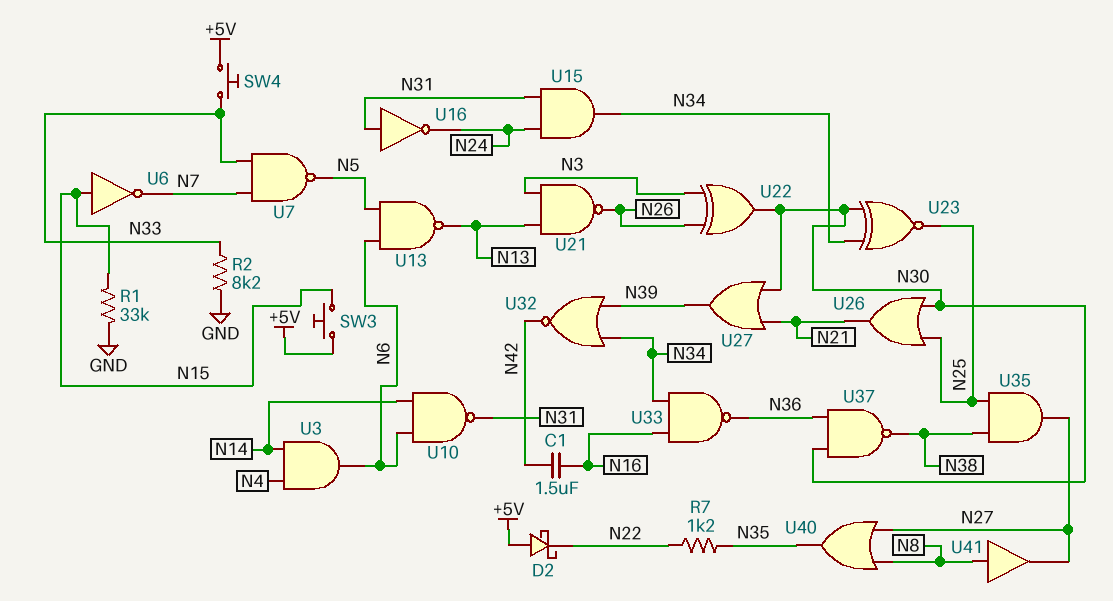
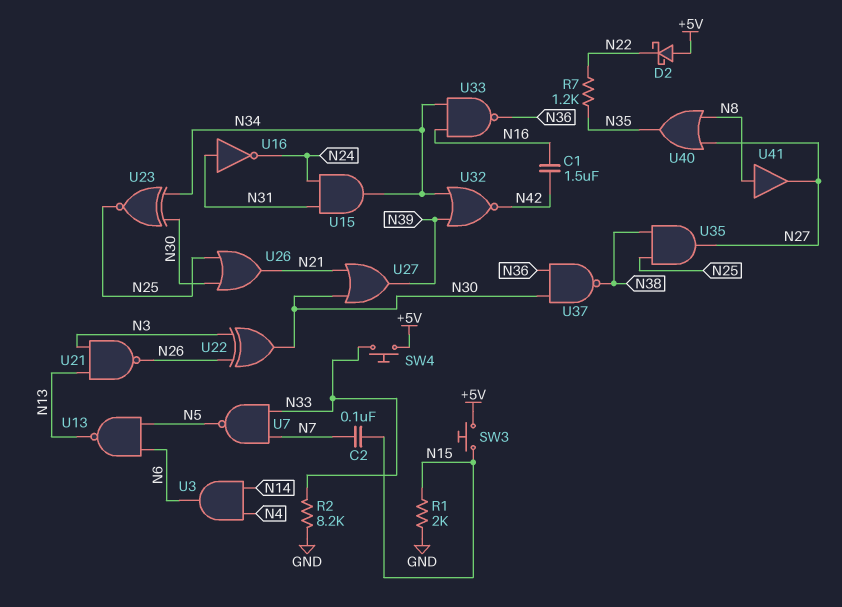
C2: none -> 100nF (N7, N15)
R1: 33k (GND, N15) -> 2k (GND, N15)
U6: NOT (in N15, out N7) -> none
U10: NAND (in N6, in N14, out N31) -> none

